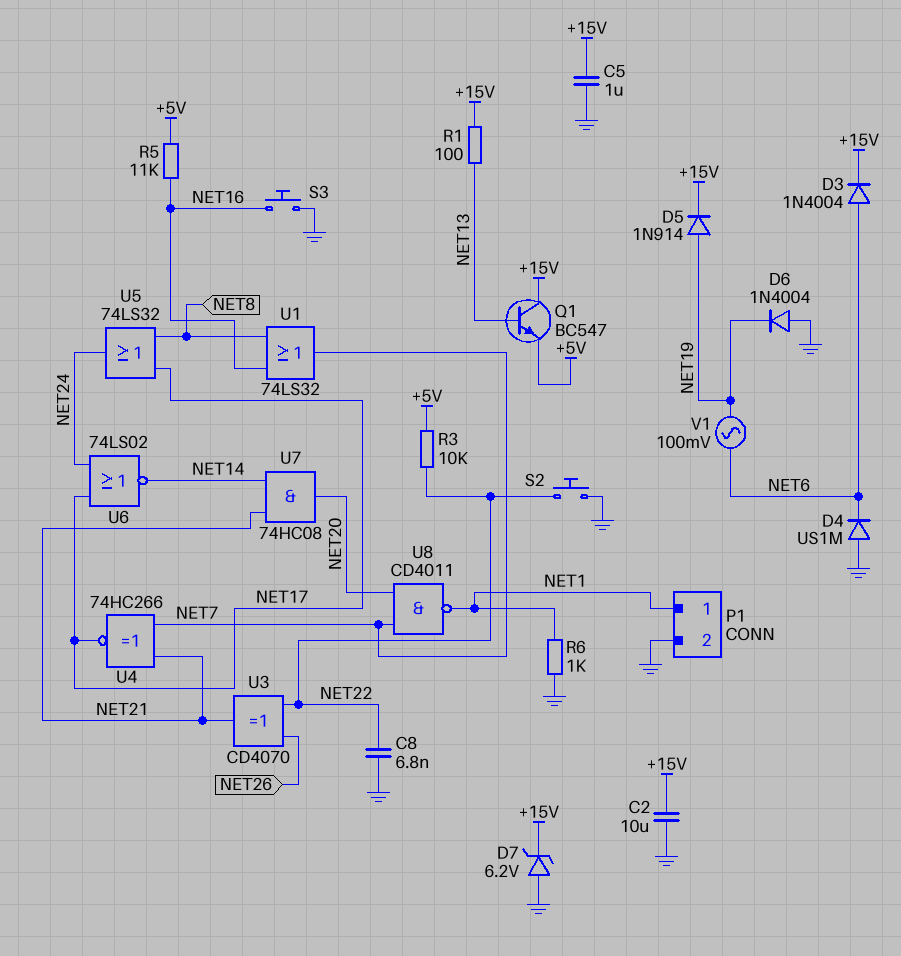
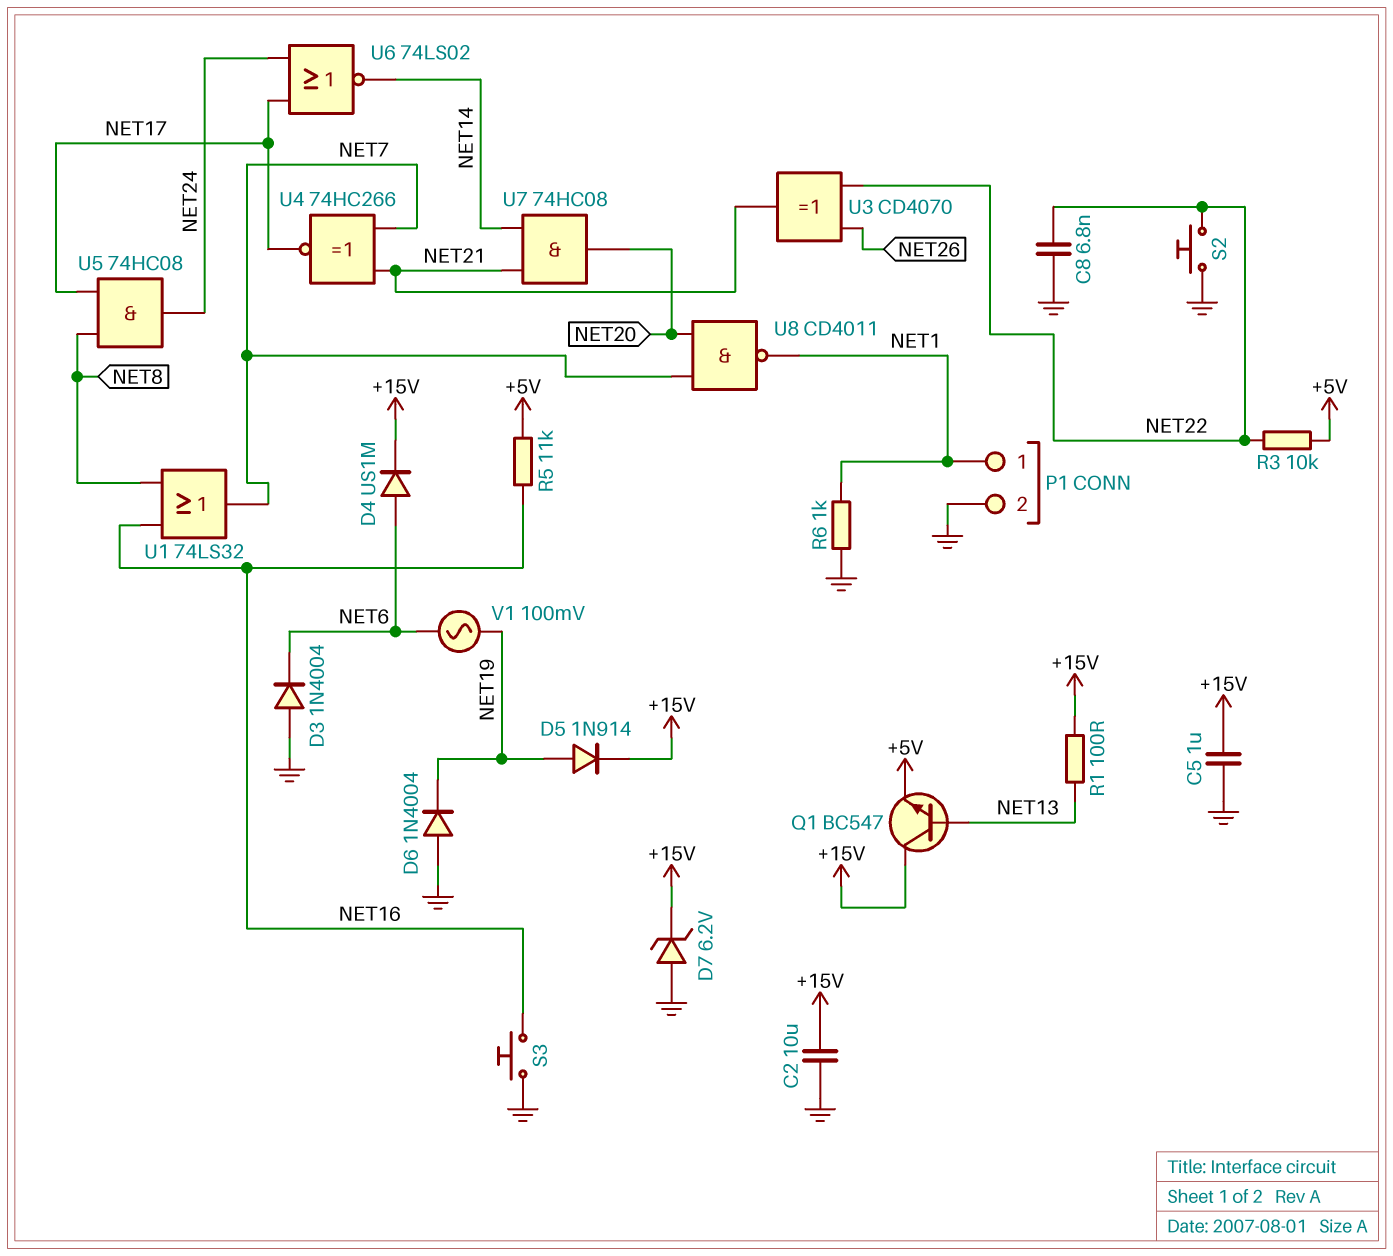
D3: diode 1N4004 (A NET6, K +15V) -> diode 1N4004 (A GND, K NET6)
D4: diode US1M (A GND, K NET6) -> diode US1M (A NET6, K +15V)
U5: OR 74LS32 (in NET8, in NET17, out NET24) -> AND 74HC08 (in NET8, in NET17, out NET24)

